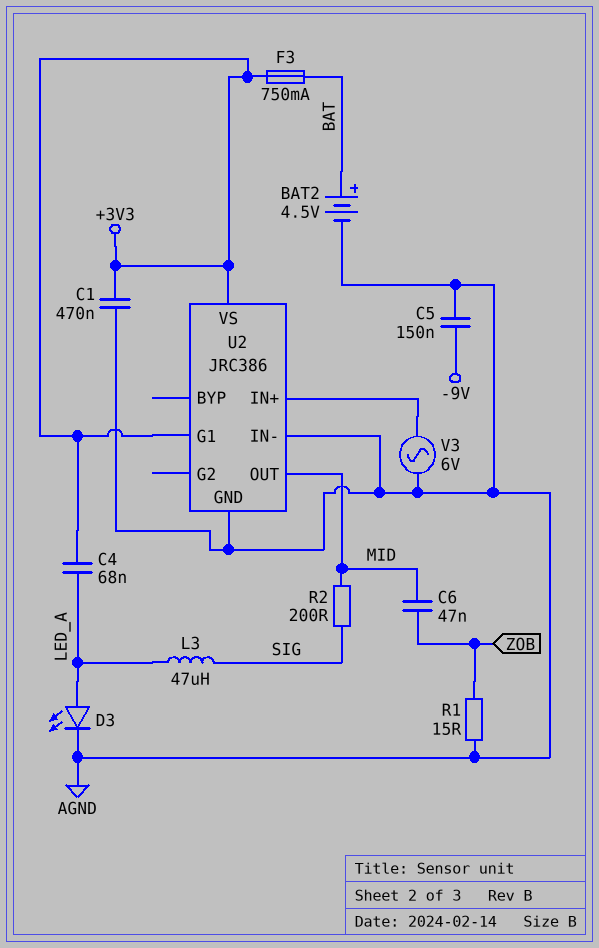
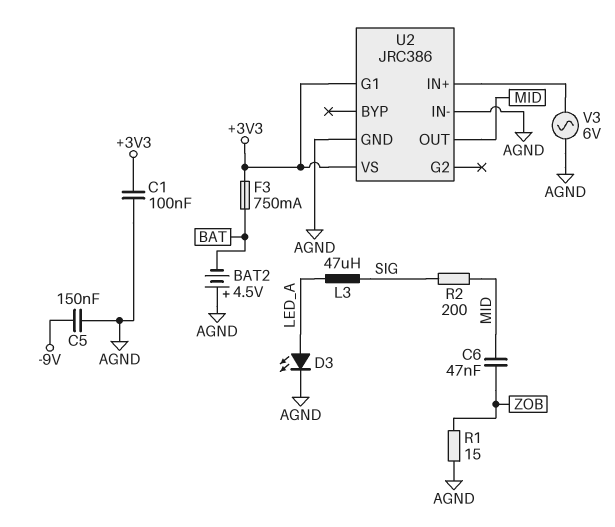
BAT2: 4.5V (plus BAT, minus AGND) -> 4.5V (plus AGND, minus BAT)
C1: 470nF (+3V3, AGND) -> 100nF (+3V3, AGND)
C4: 68nF (+3V3, LED_A) -> none

